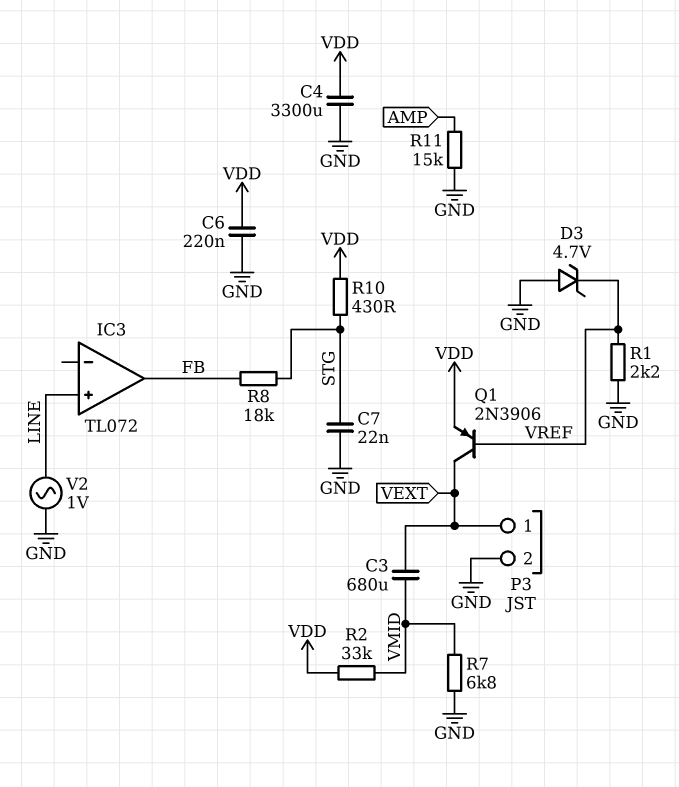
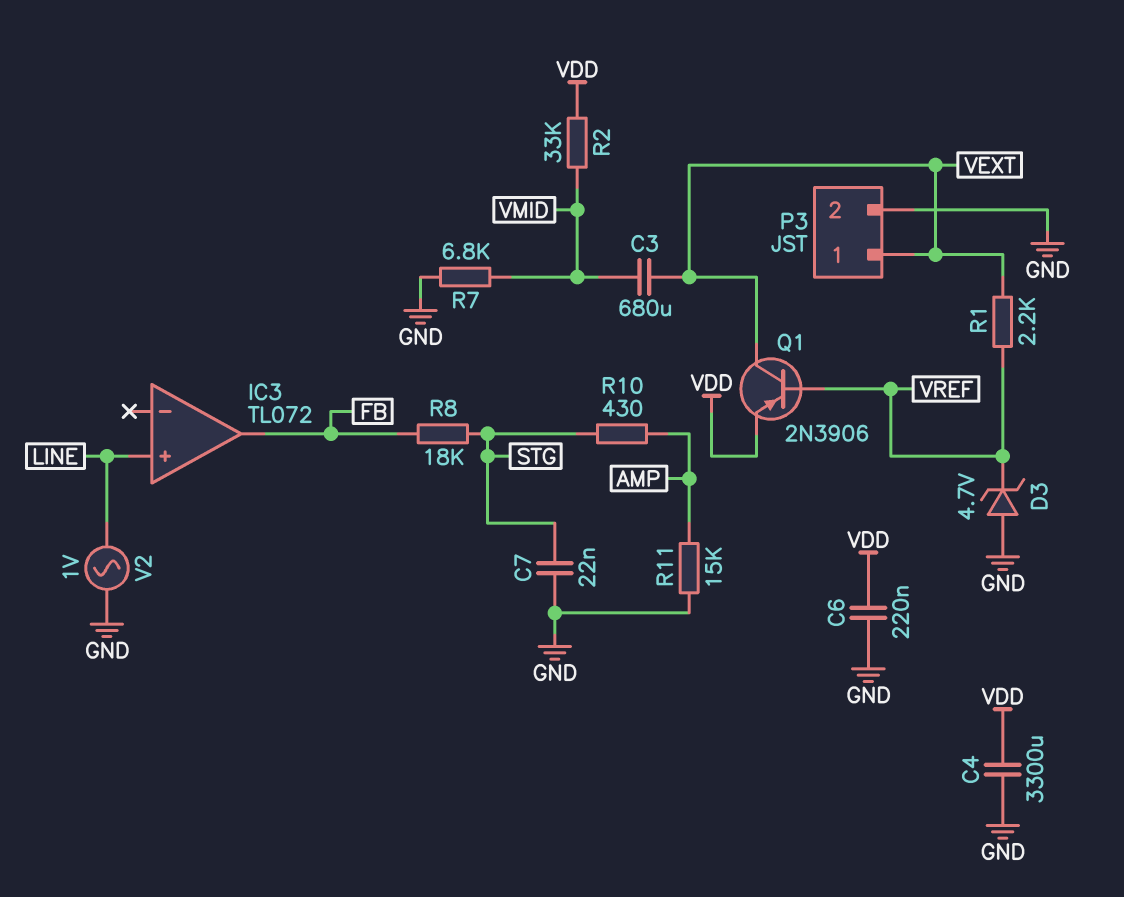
R1: 2.2k (GND, VREF) -> 2.2k (VEXT, VREF)
R10: 430 (STG, VDD) -> 430 (AMP, STG)

